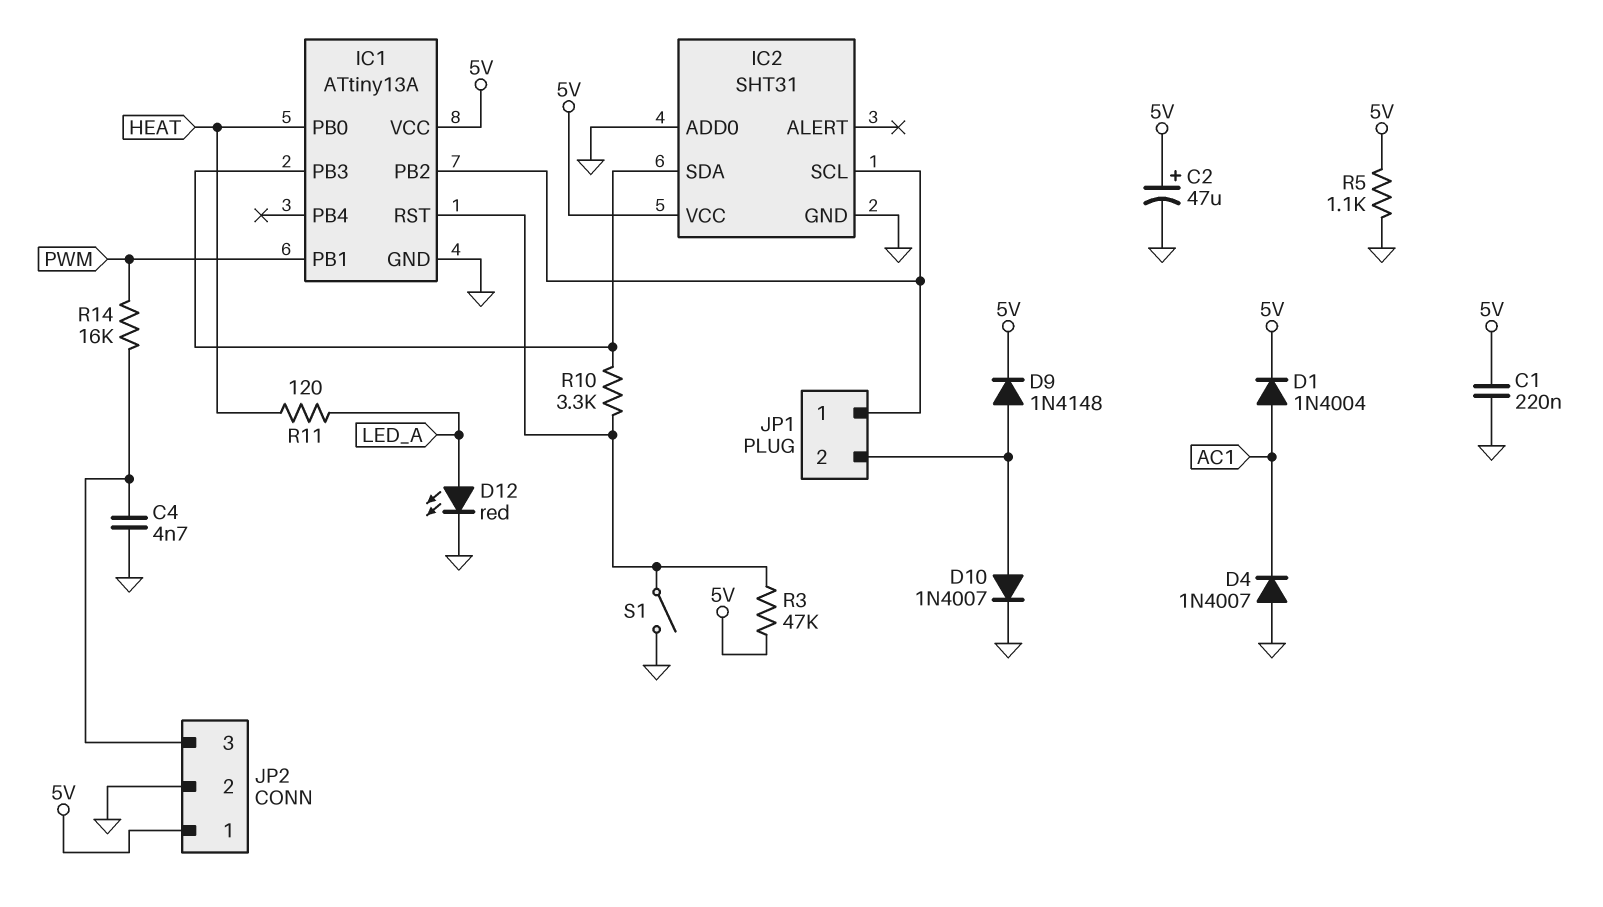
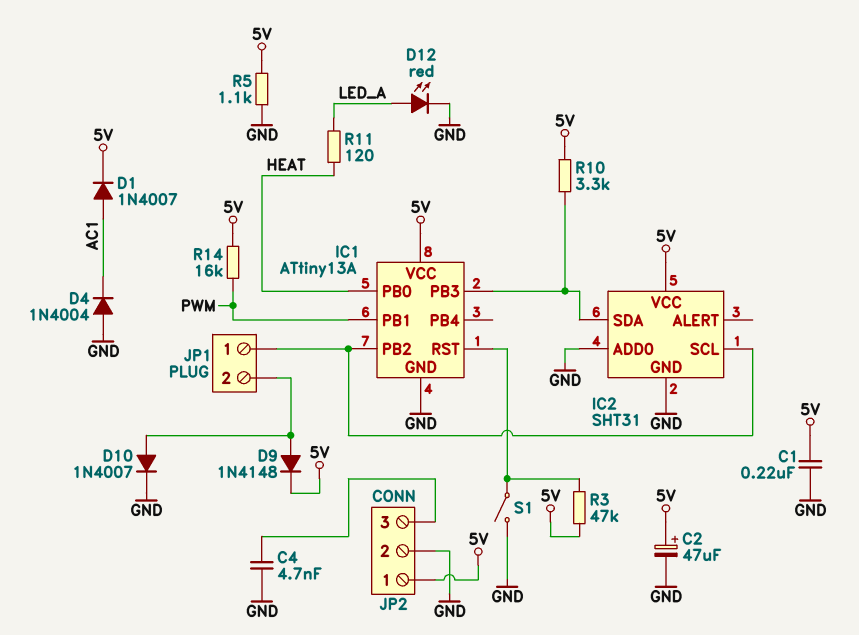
D1: diode 1N4004 (A AC1, K 5V) -> diode 1N4007 (A AC1, K 5V)
D4: diode 1N4007 (A GND, K AC1) -> diode 1N4004 (A GND, K AC1)
R10: 3.3k (IC1/PB3, IC1/RST) -> 3.3k (5V, IC1/PB3)
R14: 16k (JP2/3, PWM) -> 16k (5V, PWM)

